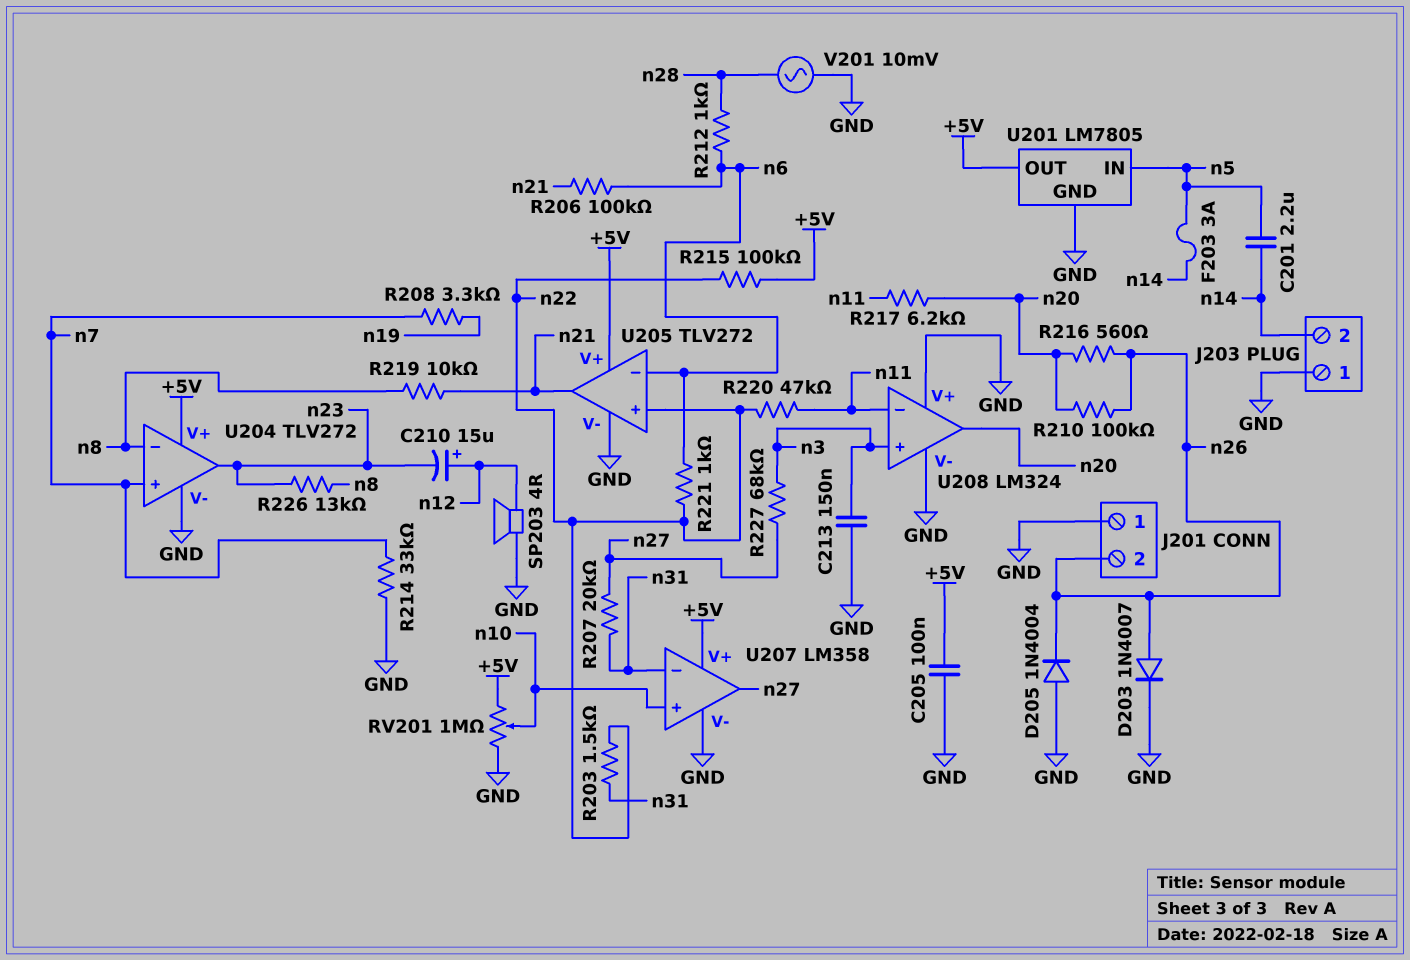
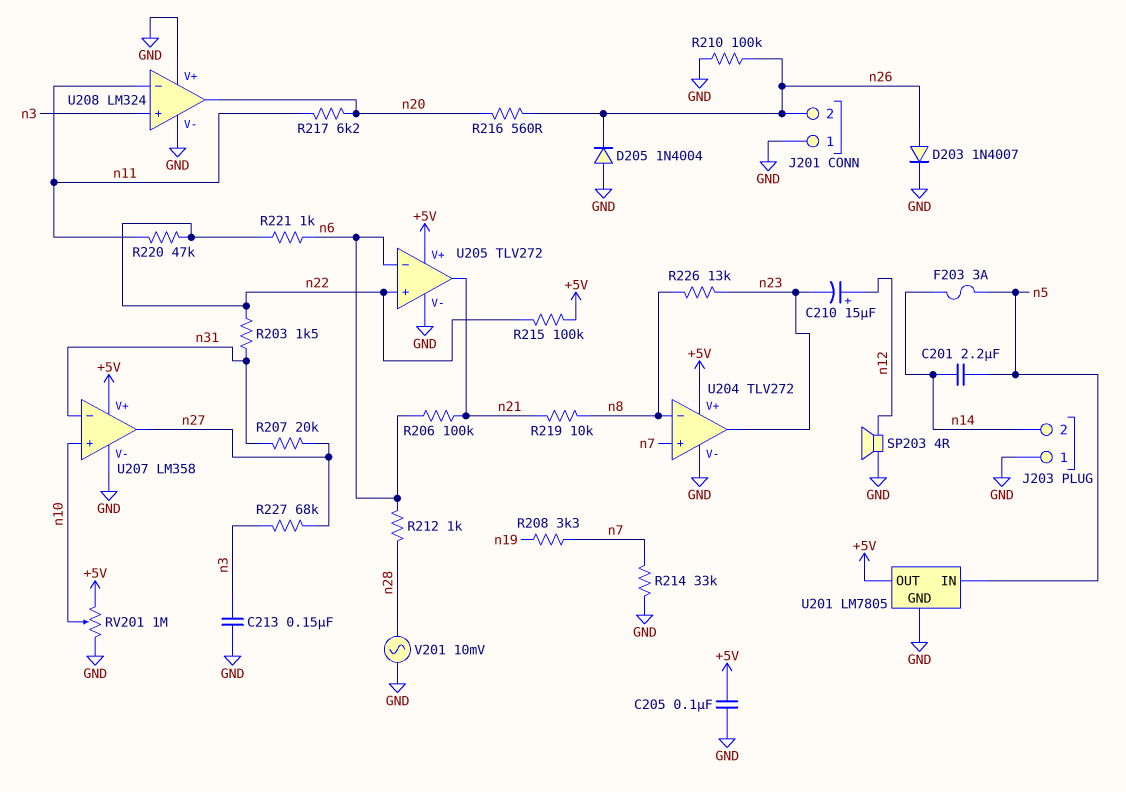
R210: 100k (n20, n26) -> 100k (GND, n26)

